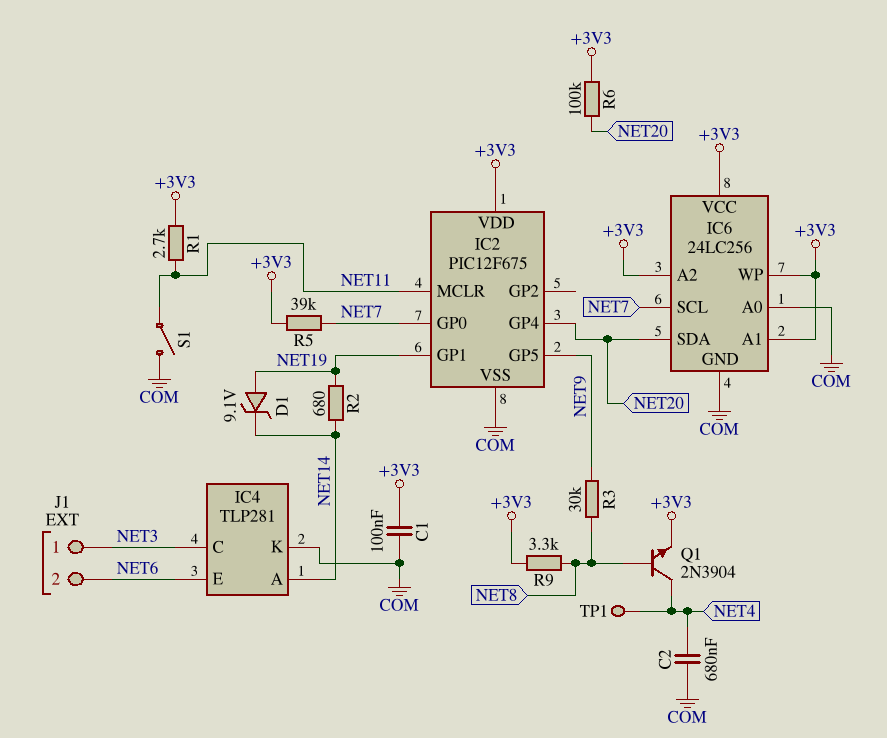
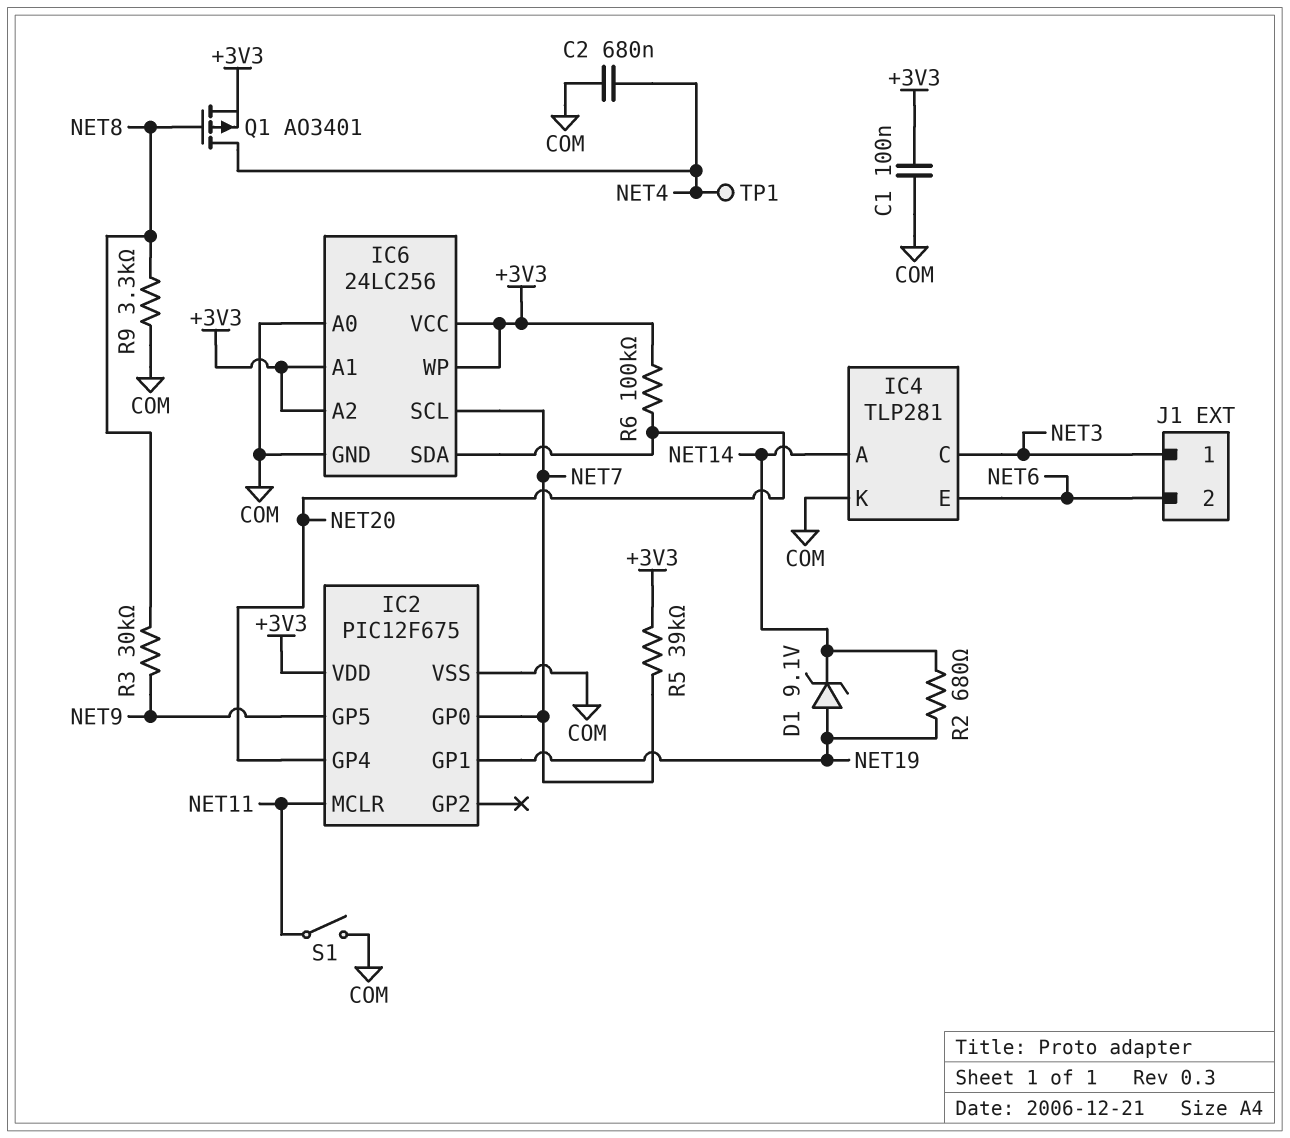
Q1: NPN 2N3904 (B NET8, C NET4, E +3V3) -> PMOS AO3401 (G NET8, D NET4, S +3V3)
R1: 2.7k (+3V3, NET11) -> none
R9: 3.3k (+3V3, NET8) -> 3.3k (COM, NET8)

